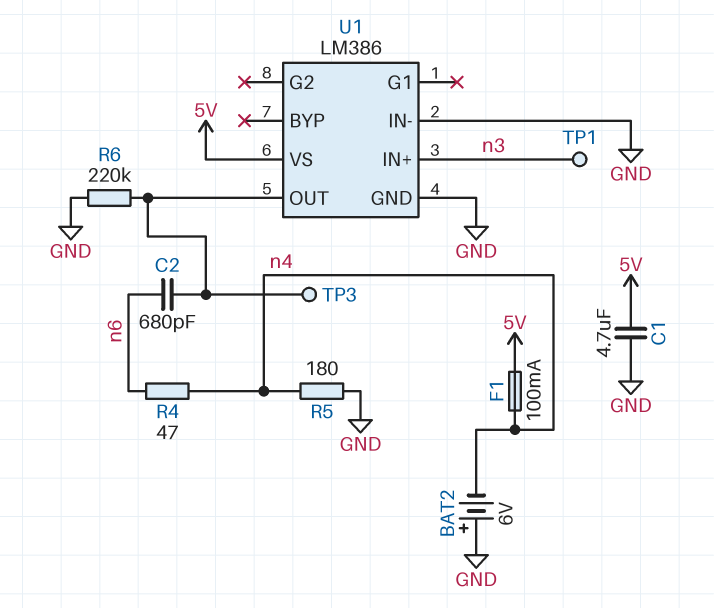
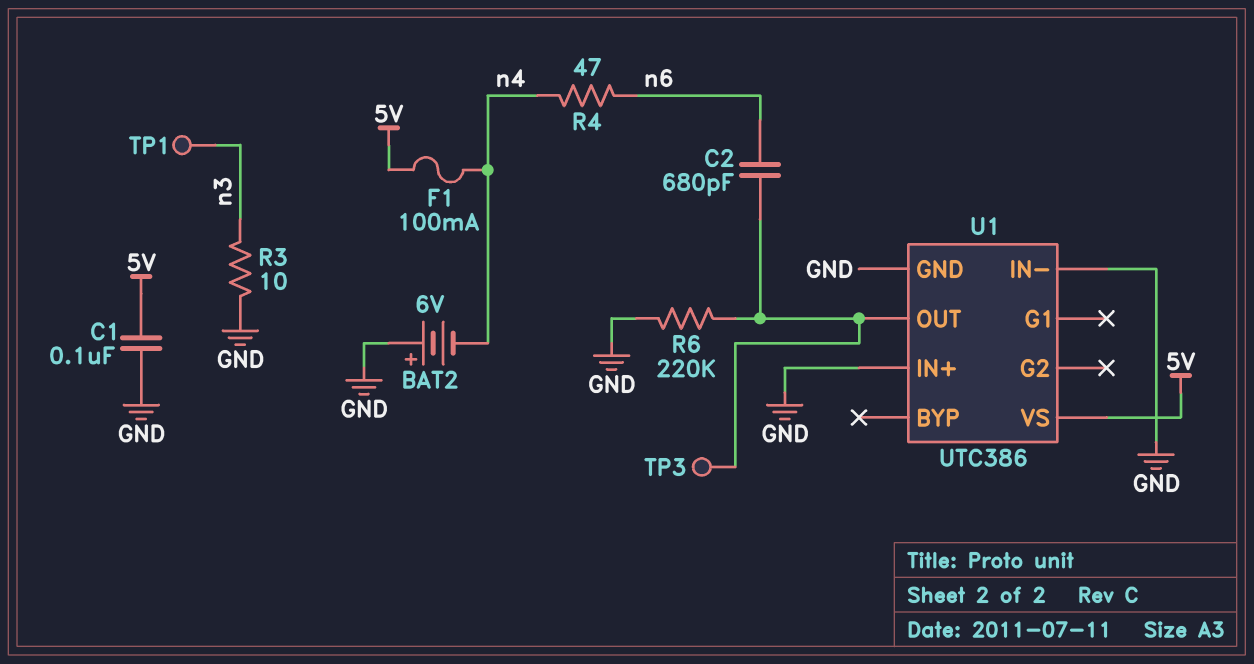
C1: 4.7uF (5V, GND) -> 100nF (5V, GND)
R3: none -> 10 (GND, n3)
R5: 180 (GND, n4) -> none
U1: LM386 -> UTC386
U1 pin IN+: n3 -> GND

